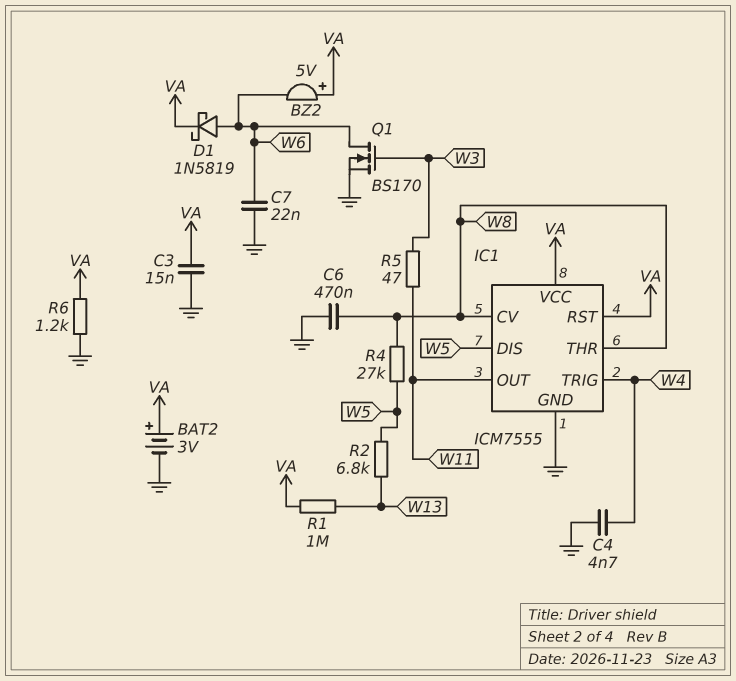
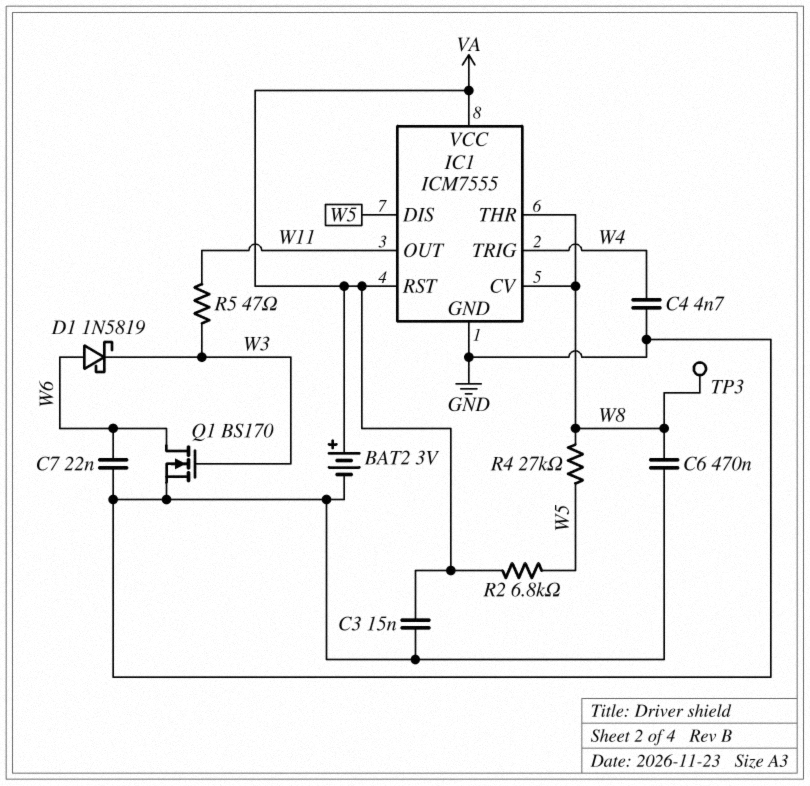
BZ2: buzzer 5V (plus VA, minus W6) -> none
D1: schottky 1N5819 (A W6, K VA) -> schottky 1N5819 (A W6, K W3)
R1: 1M (VA, W13) -> none
R2: 6.8k (W5, W13) -> 6.8k (VA, W5)
R6: 1.2k (GND, VA) -> none
TP3: none -> test point (W8)

